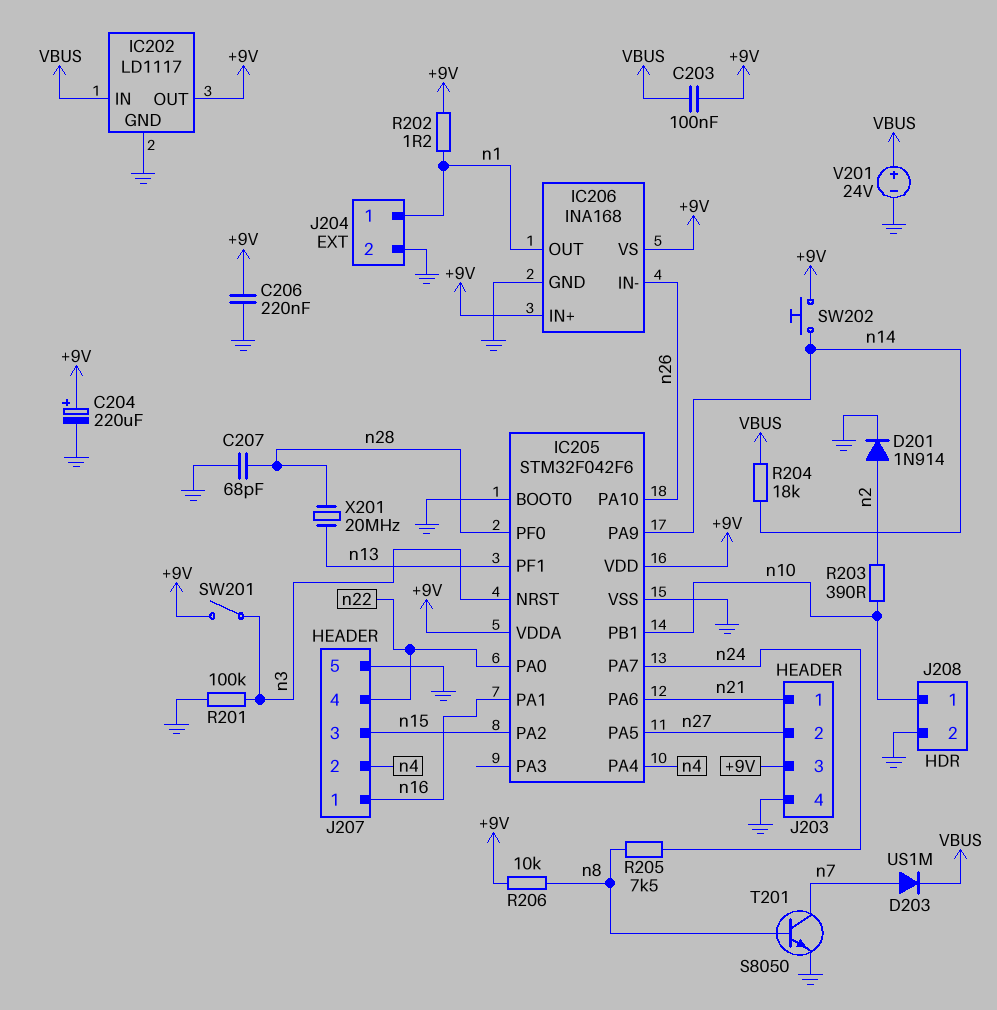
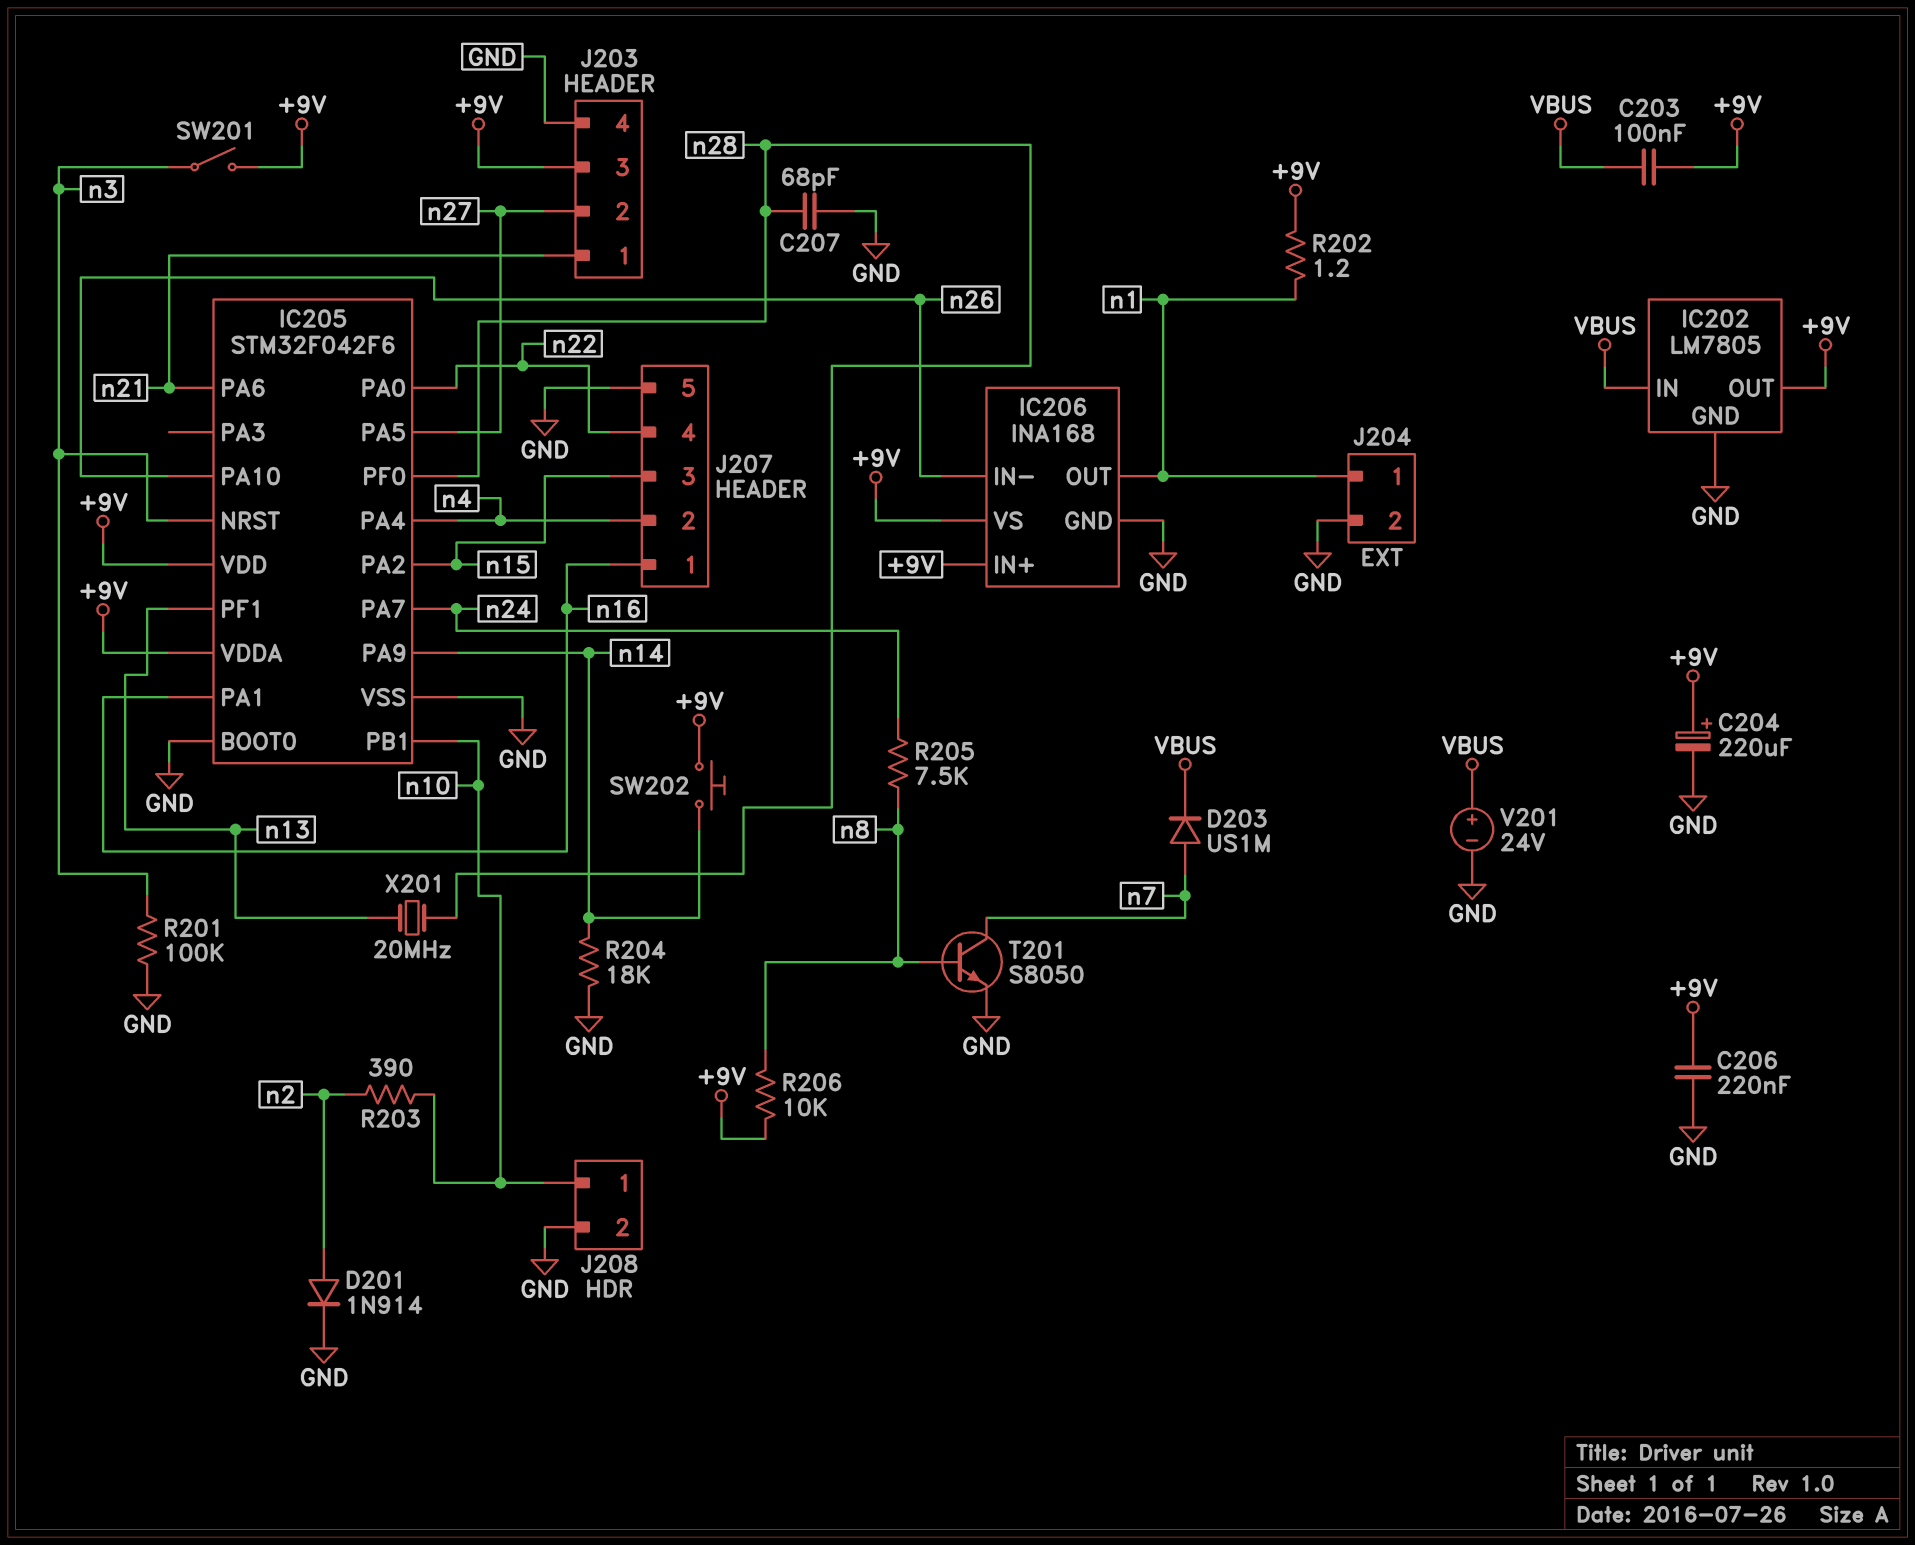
IC202: LD1117 -> LM7805
R204: 18k (VBUS, n14) -> 18k (GND, n14)

